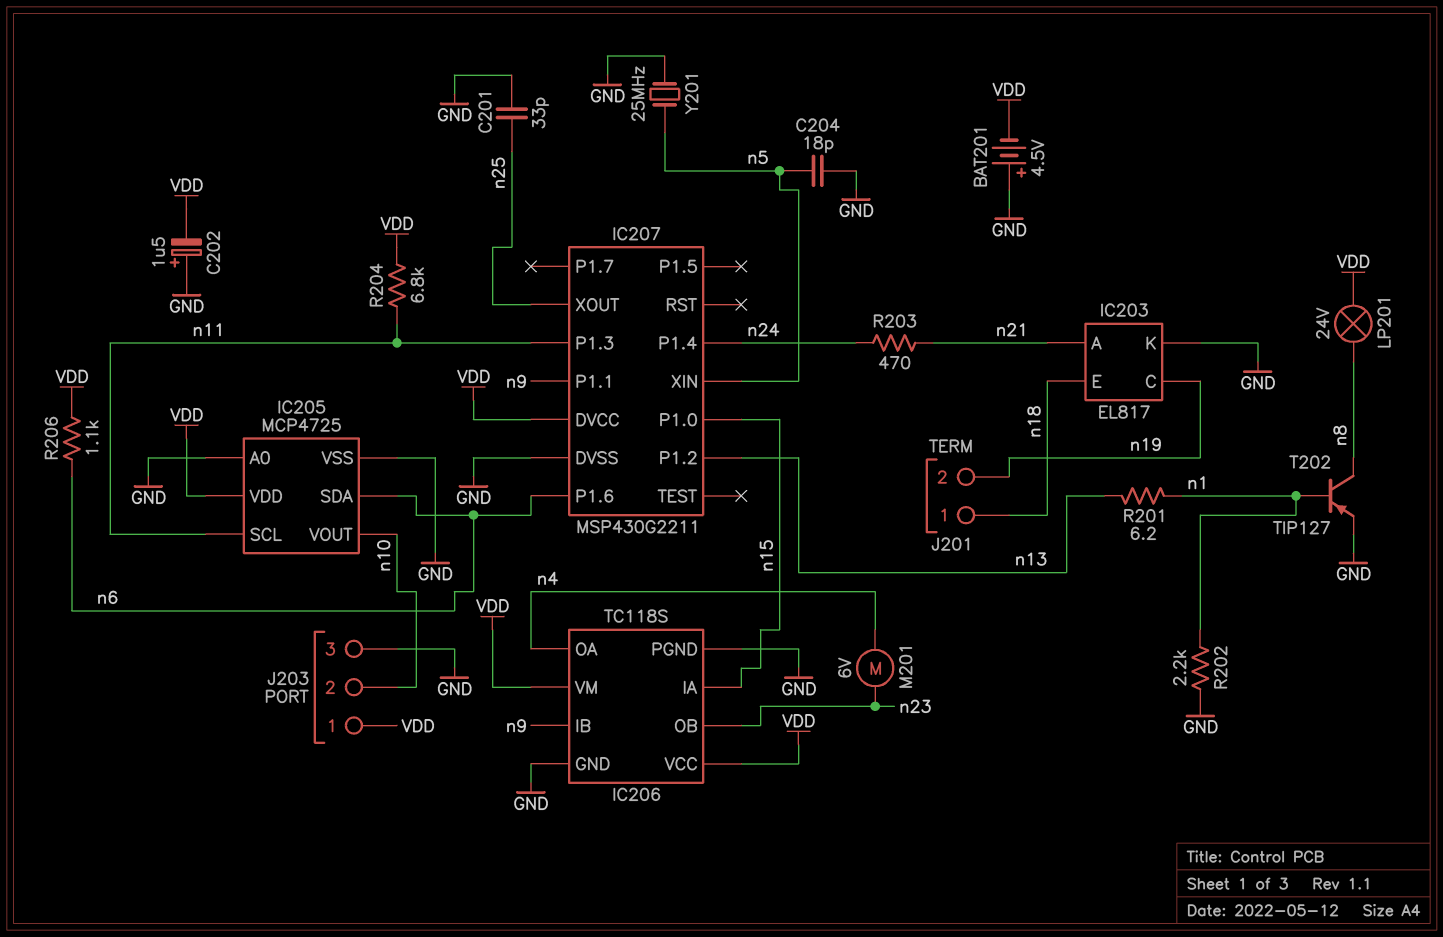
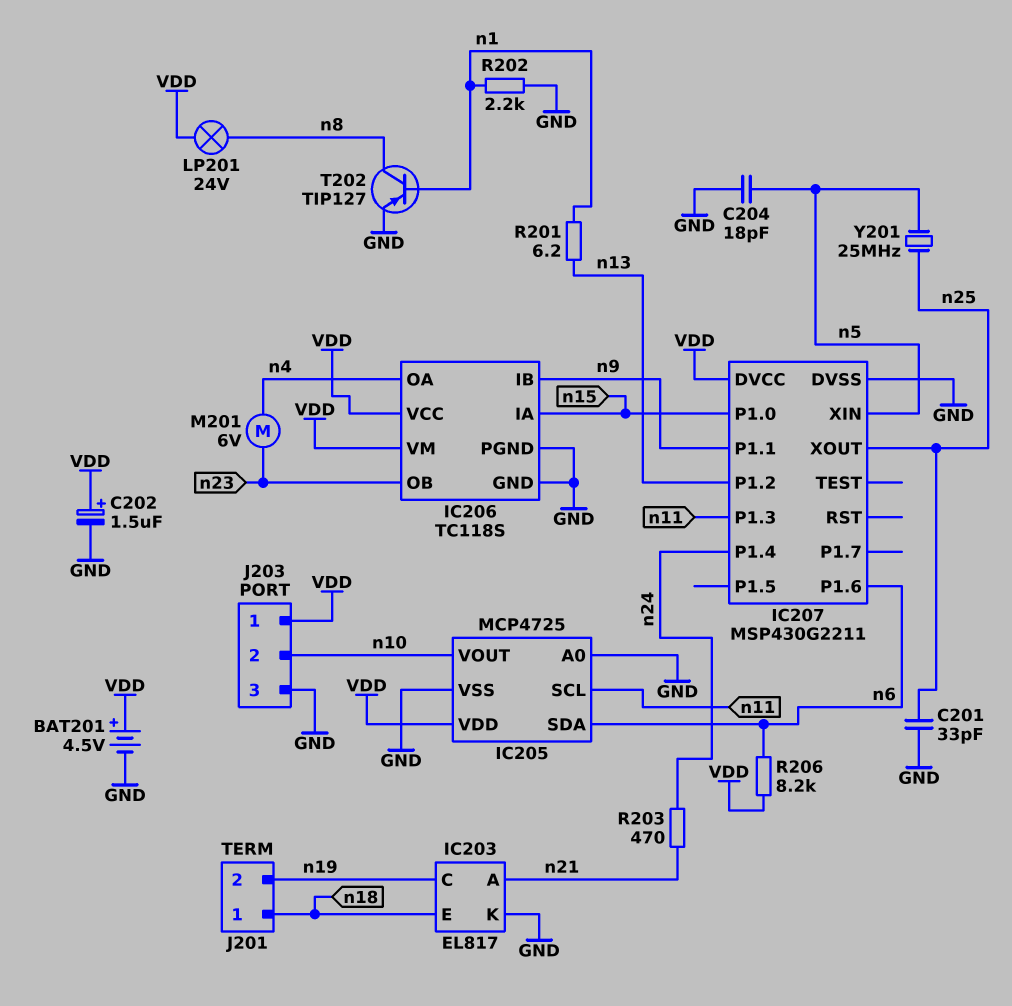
BAT201: 4.5V (plus GND, minus VDD) -> 4.5V (plus VDD, minus GND)
C202: 1.5uF (plus GND, minus VDD) -> 1.5uF (plus VDD, minus GND)
R204: 6.8k (VDD, n11) -> none
R206: 1.1k (VDD, n6) -> 8.2k (VDD, n6)
Y201: 25MHz (GND, n5) -> 25MHz (n5, n25)

